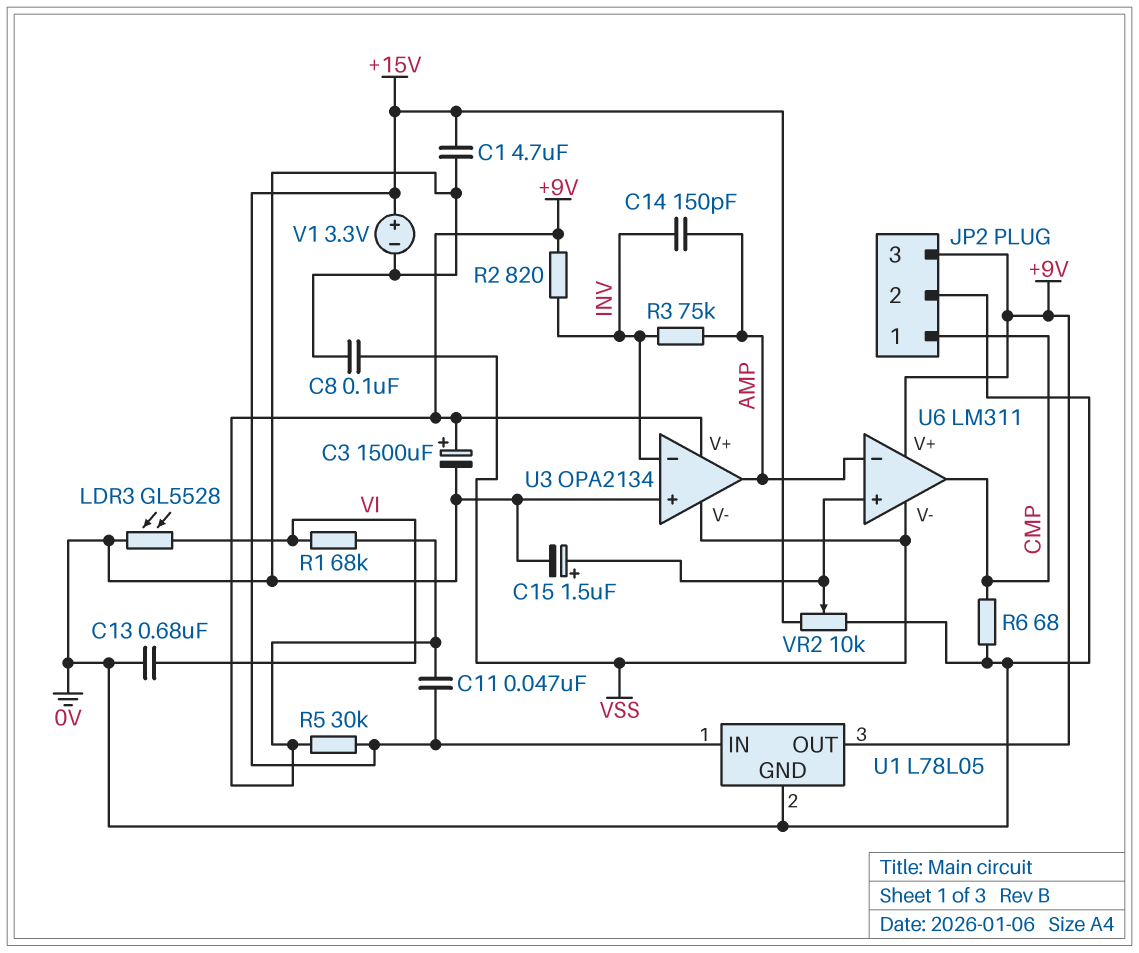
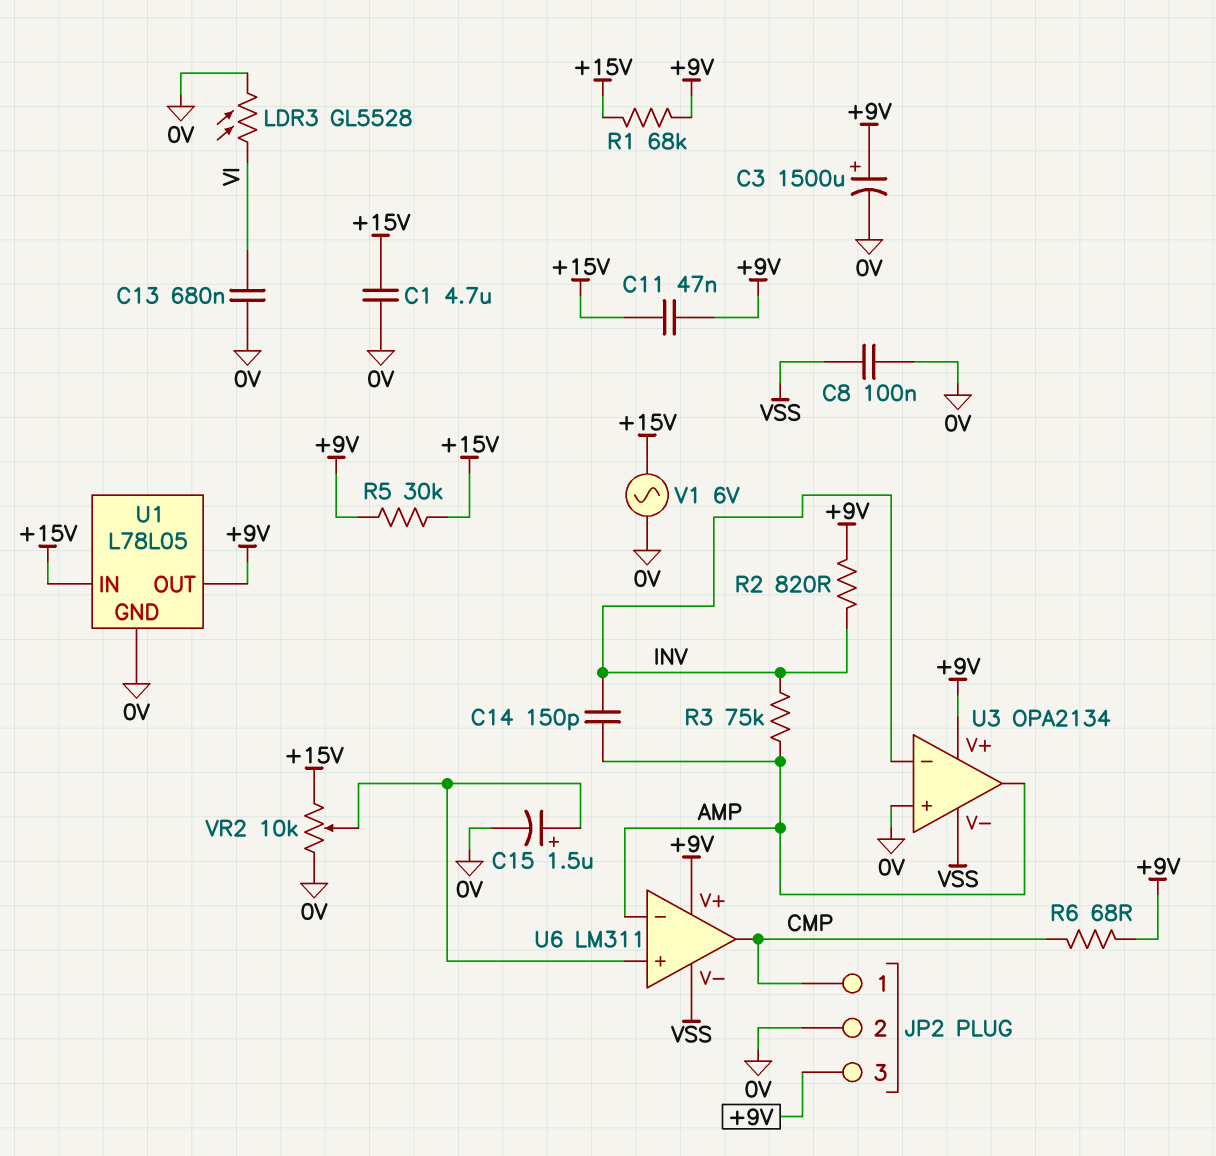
R1: 68k (+9V, VI) -> 68k (+9V, +15V)
R6: 68 (0V, CMP) -> 68 (+9V, CMP)
V1: 3.3V (plus +15V, minus 0V) -> AC 6V (+15V, 0V)

